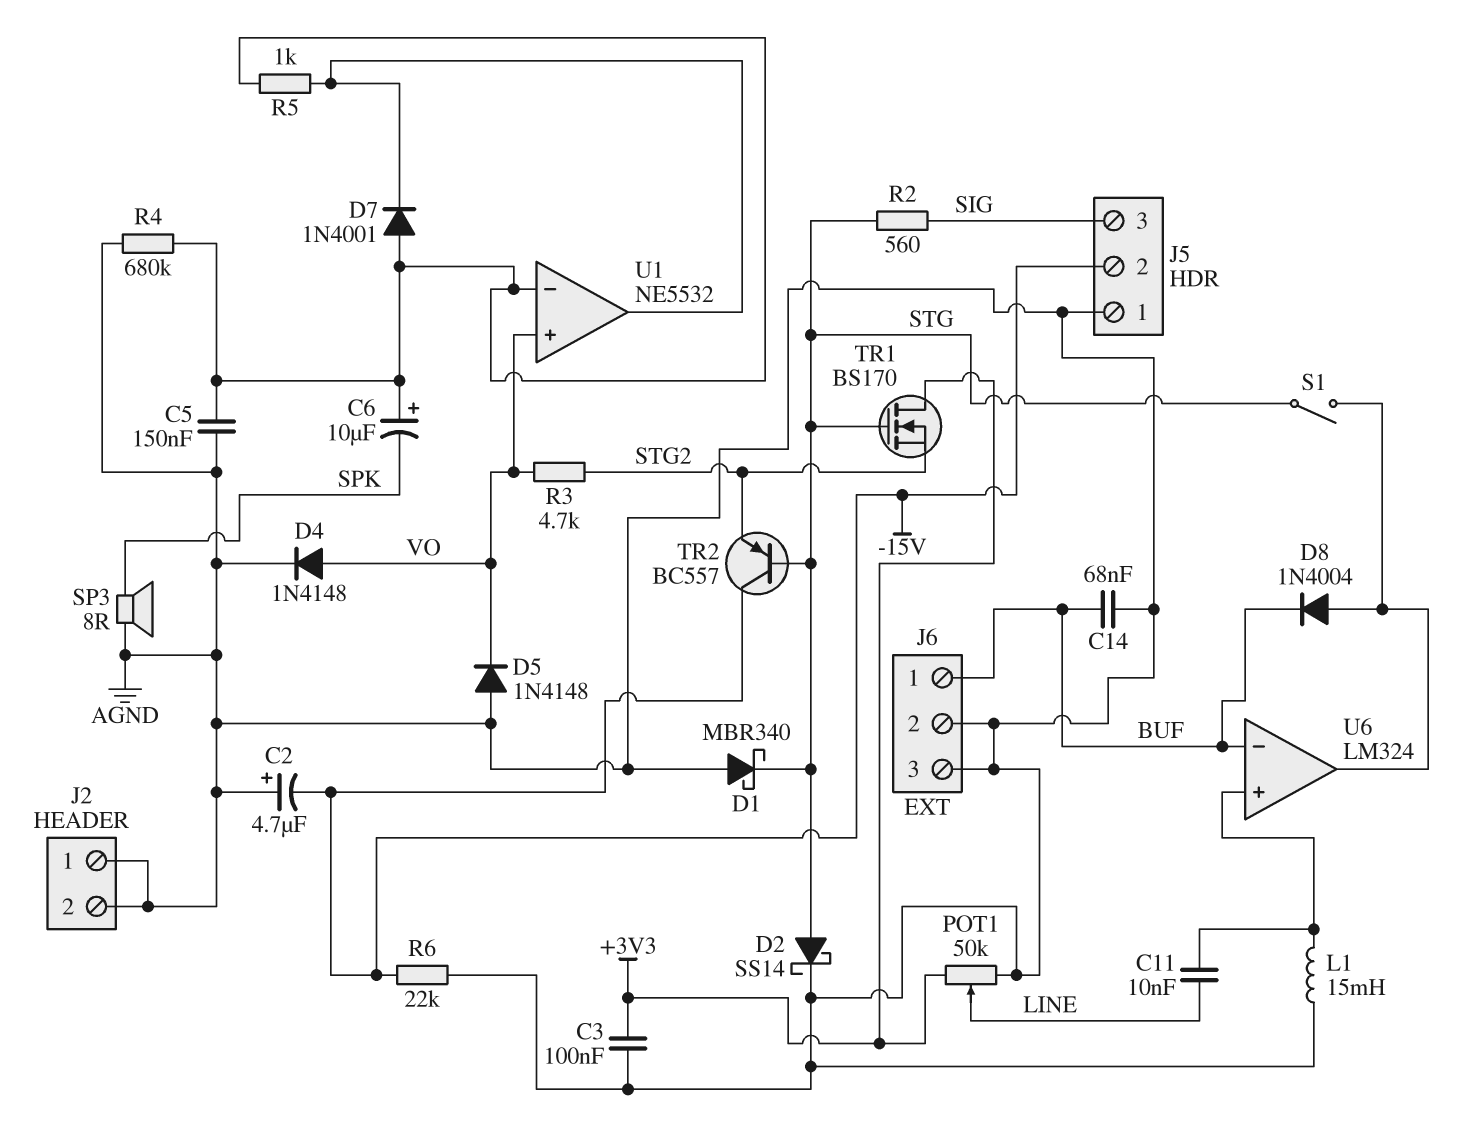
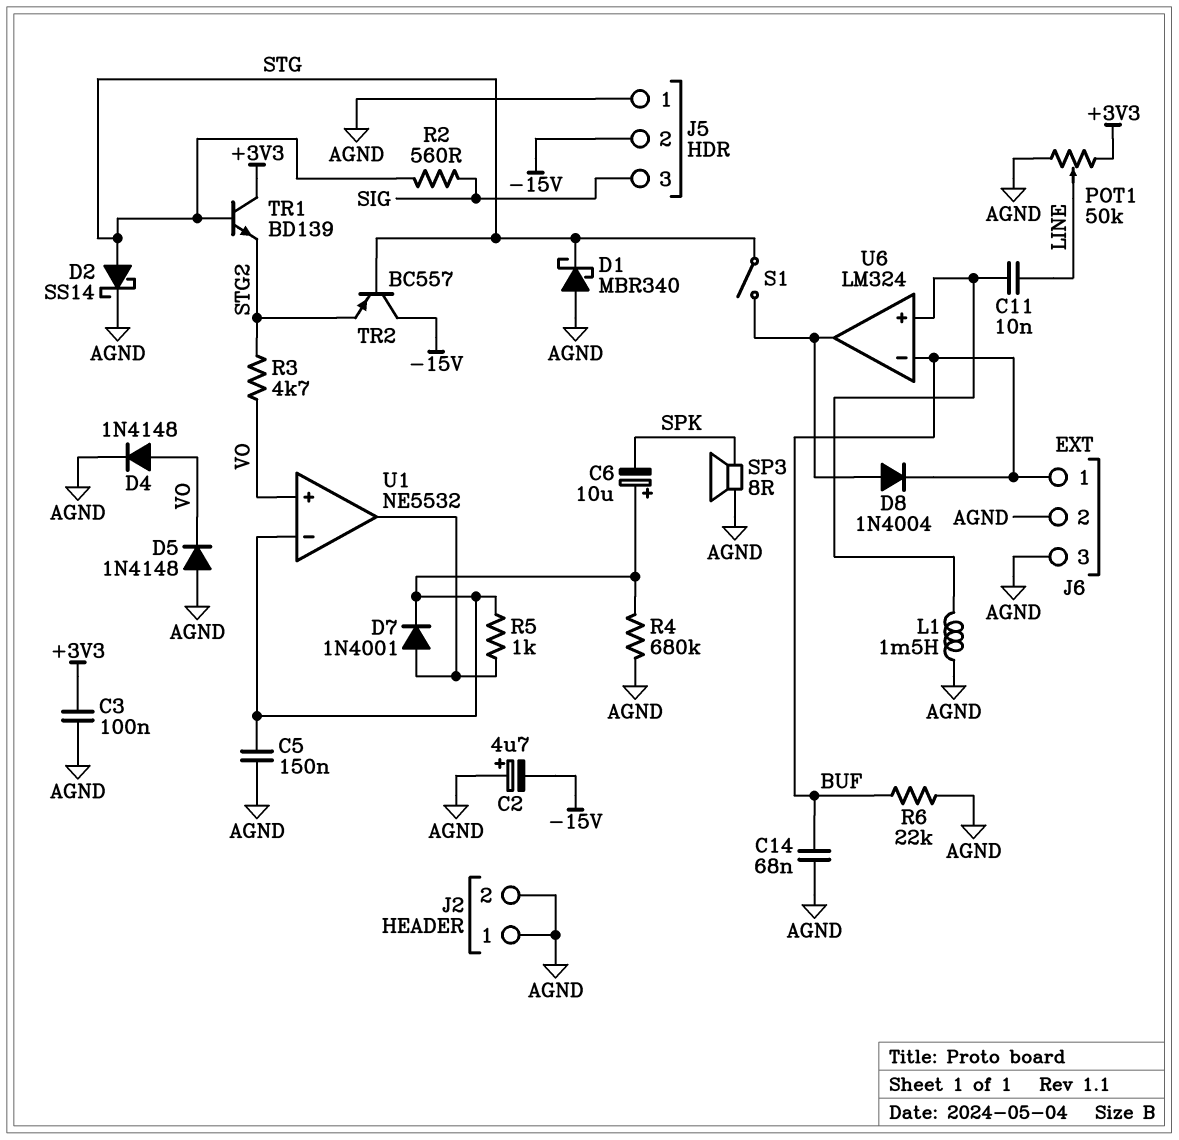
D7: diode 1N4001 (A U1/in-, K U1/out) -> diode 1N4001 (A U1/out, K U1/in-)
L1: 15mH (AGND, U6/in+) -> 1.5mH (AGND, U6/in+)
R6: 22k (-15V, AGND) -> 22k (AGND, BUF)
TR1: NMOS BS170 (G STG, D +3V3, S STG2) -> NPN BD139 (B STG, C +3V3, E STG2)

